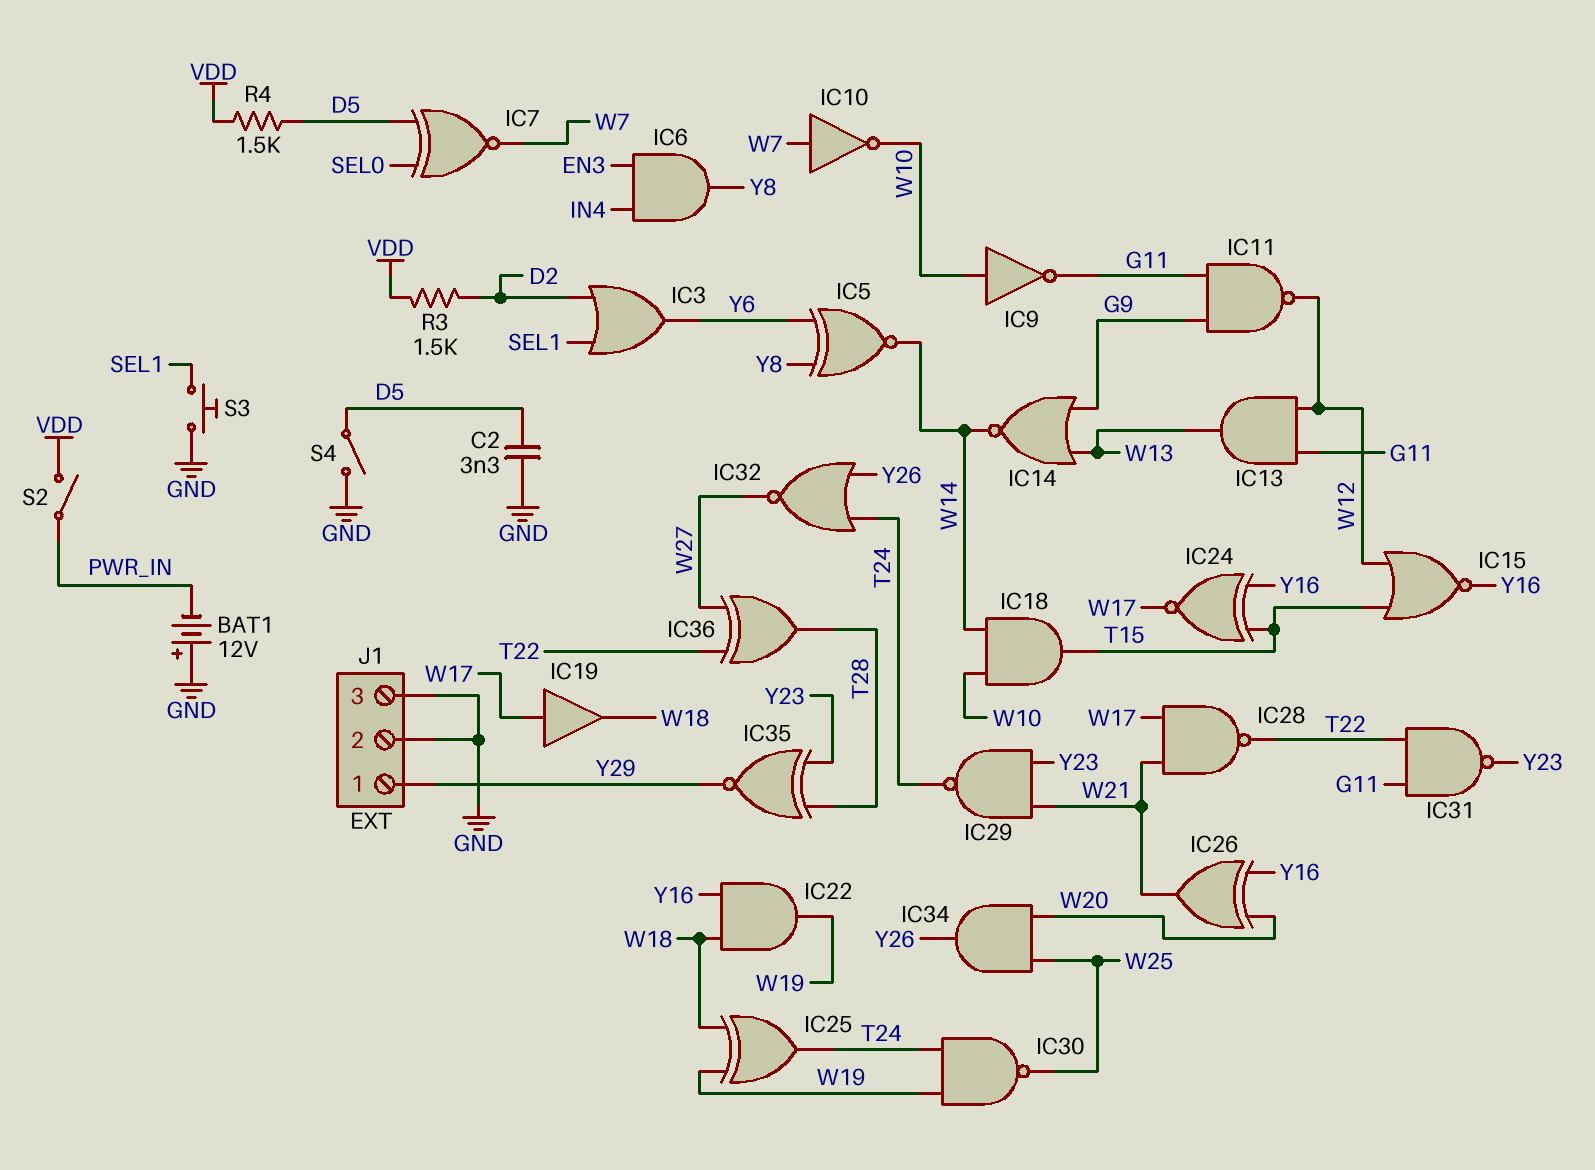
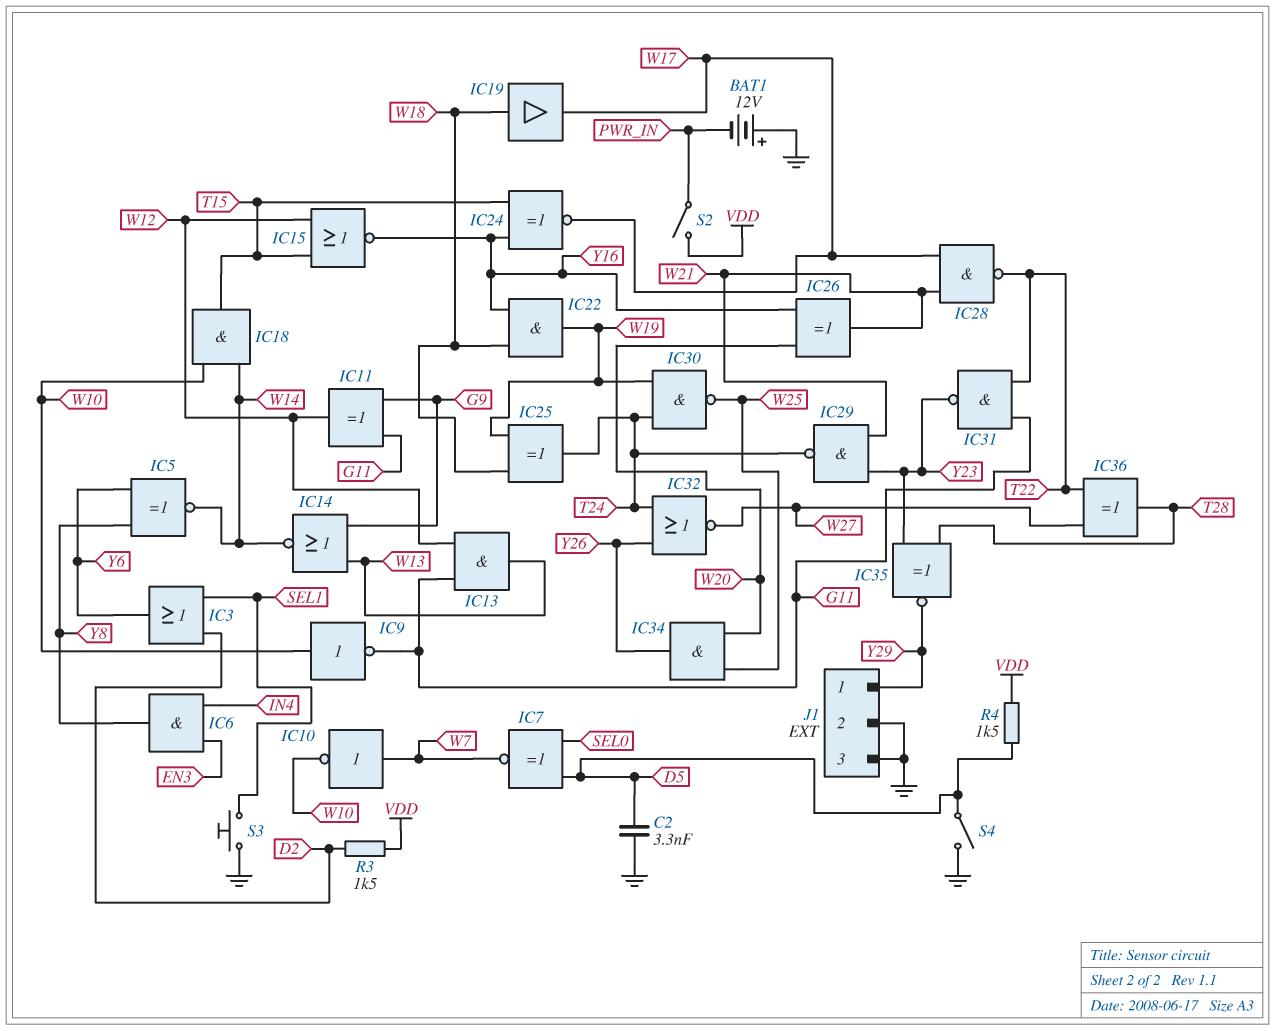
IC11: NAND (in G9, in G11, out W12) -> XOR (in G9, in G11, out W12)
IC19: buffer (in W17, out W18) -> buffer (in W18, out W17)

